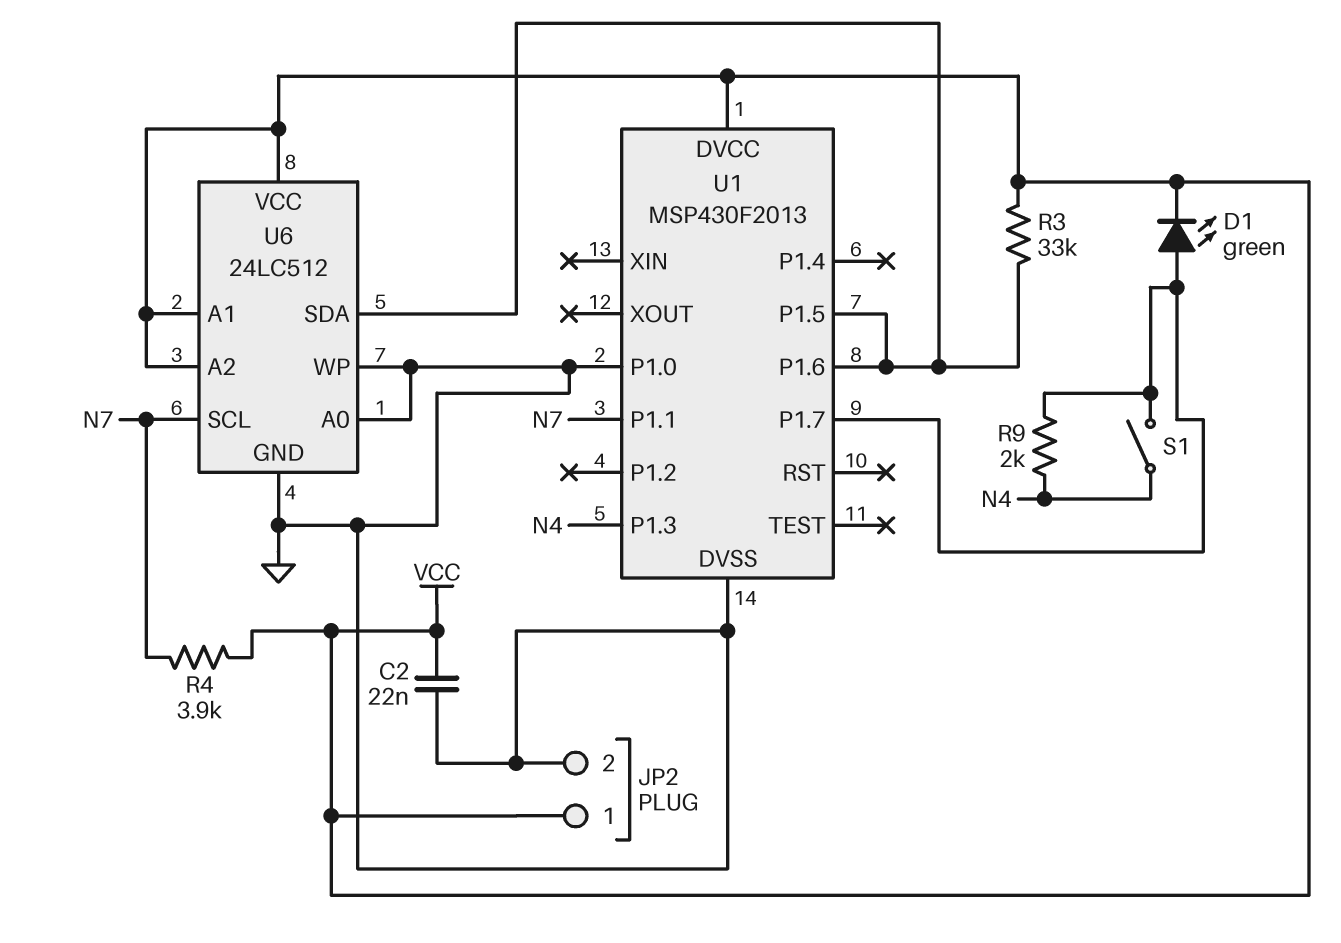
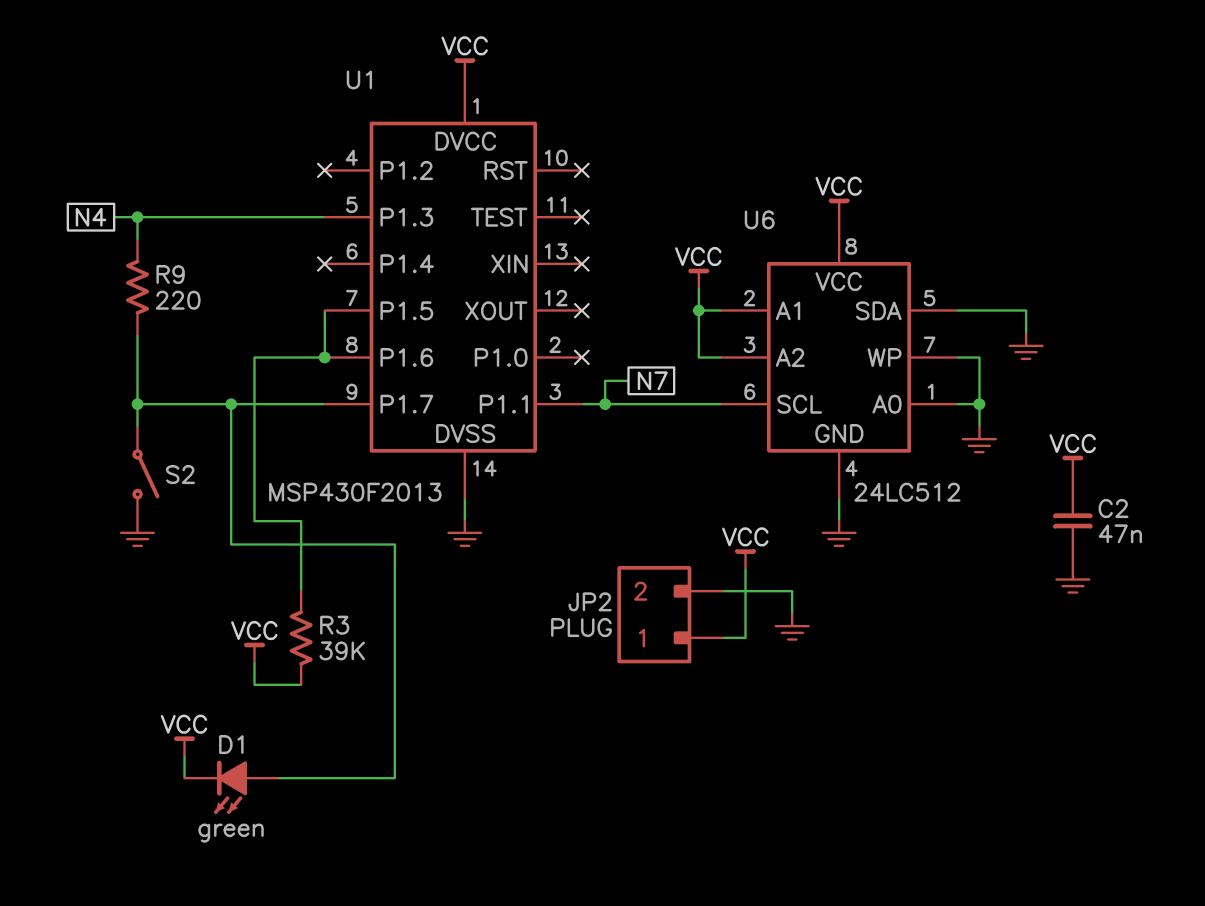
C2: 22nF (GND, VCC) -> 47nF (GND, VCC)
R3: 33k (U1/P1.5, VCC) -> 39k (U1/P1.5, VCC)
R4: 3.9k (N7, VCC) -> none
R9: 2k (N4, U1/P1.7) -> 220 (N4, U1/P1.7)
S1: switch (N4, U1/P1.7) -> none
S2: none -> switch (GND, U1/P1.7)
U1 pin P1.0: GND -> none
U6 pin SDA: U1/P1.5 -> GND

